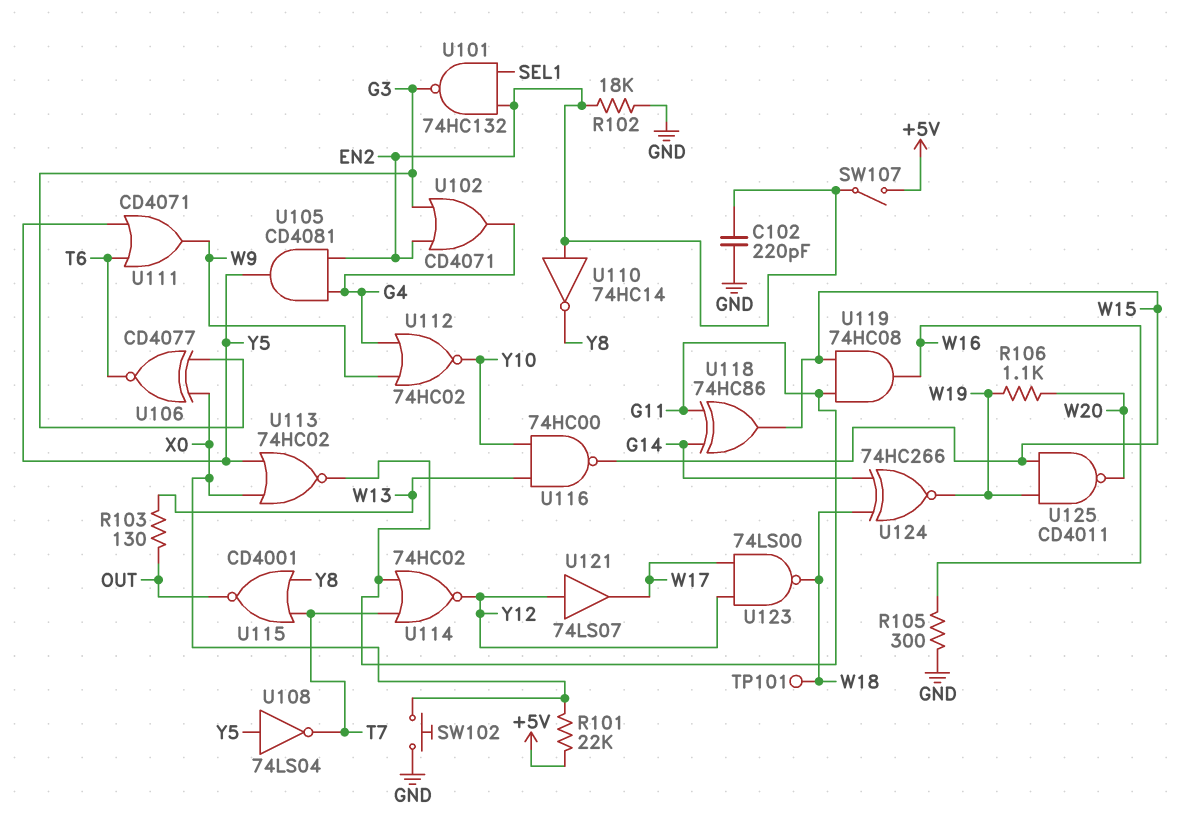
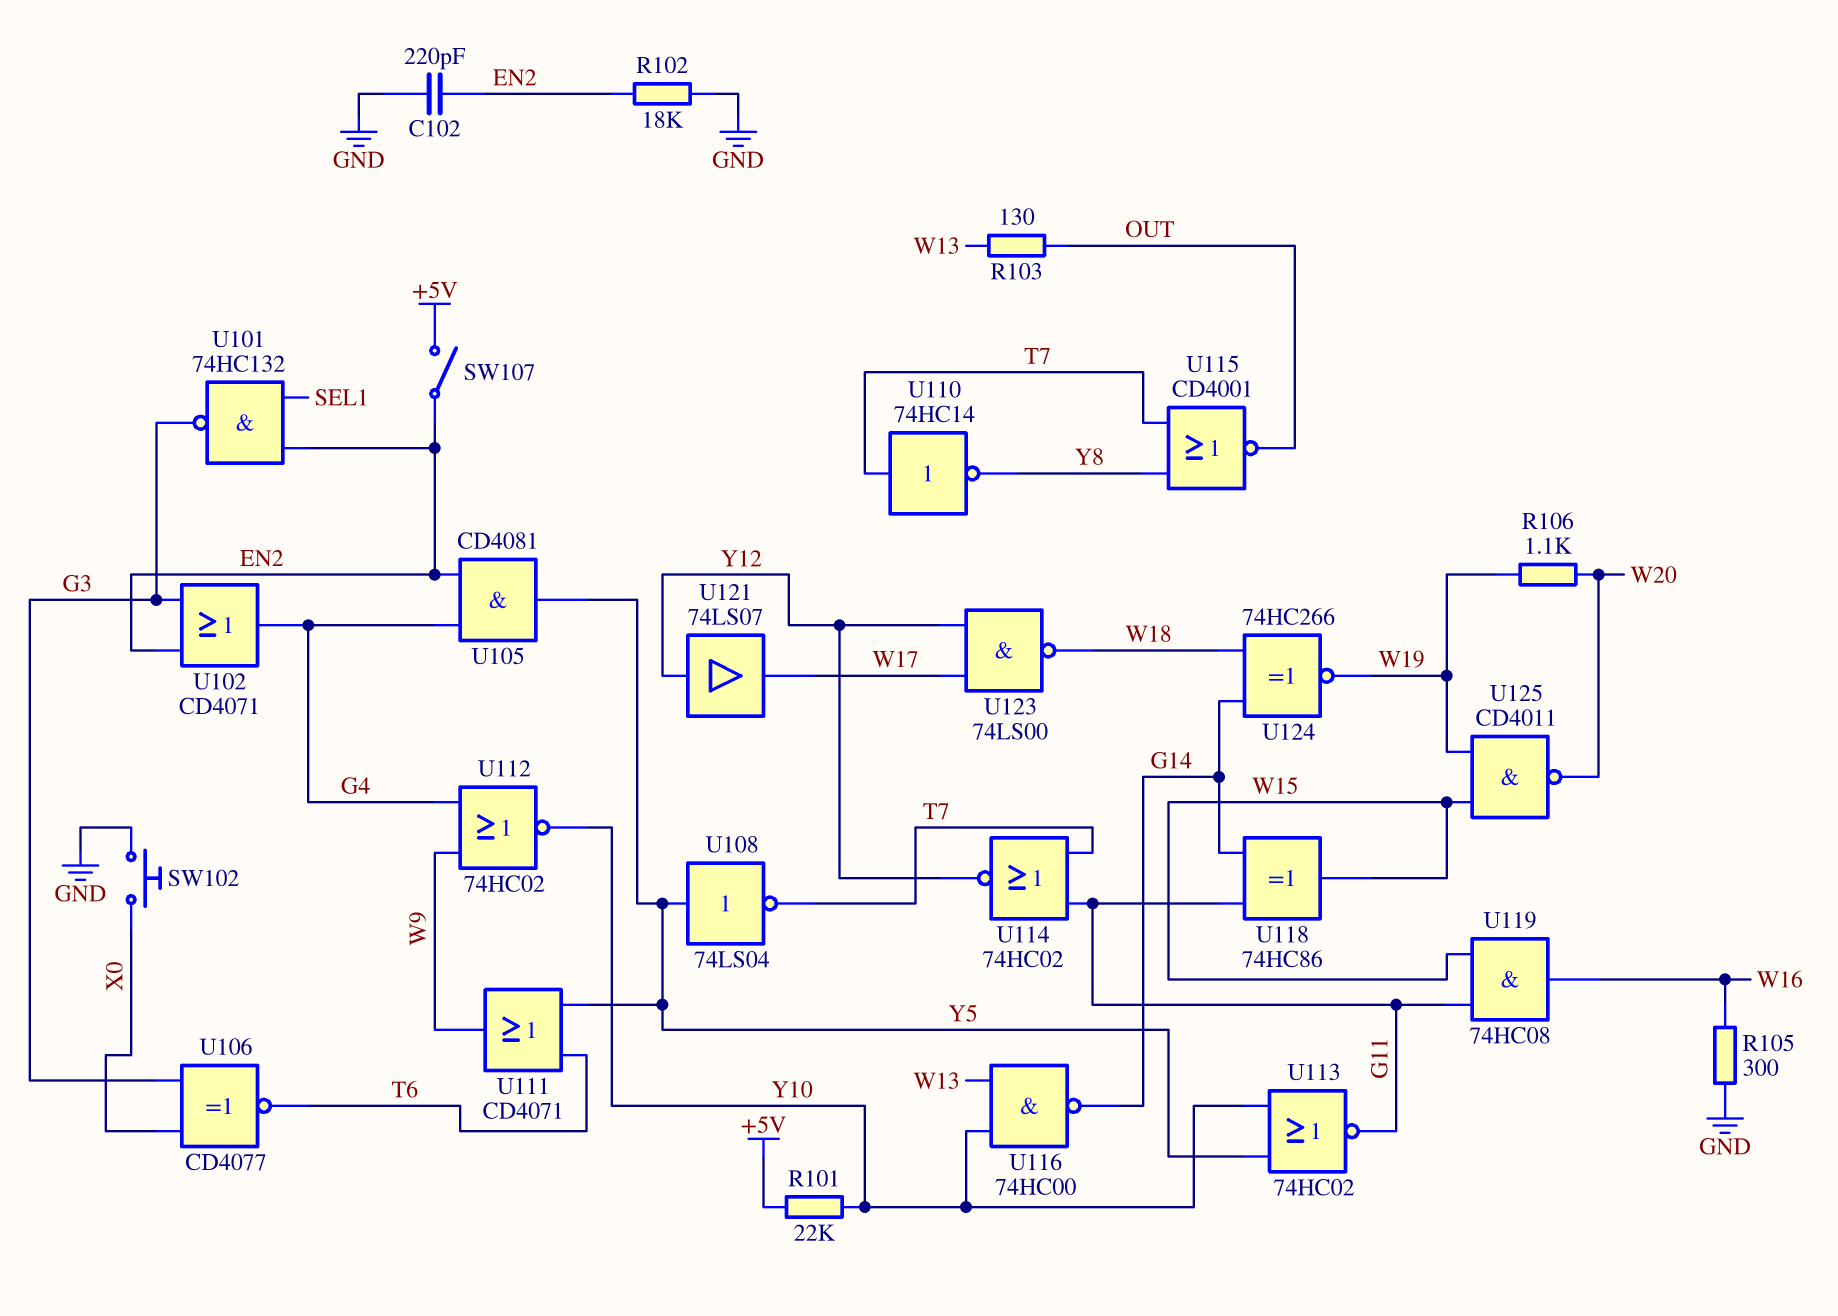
R101: 22k (+5V, X0) -> 22k (+5V, Y10)
TP101: test point (W18) -> none
U110: NOT 74HC14 (in EN2, out Y8) -> NOT 74HC14 (in T7, out Y8)
U113: NOR 74HC02 (in X0, in Y5, out G11) -> NOR 74HC02 (in Y5, in Y10, out G11)
U116: NAND 74HC00 (in W13, in Y10, out W15) -> NAND 74HC00 (in W13, in Y10, out G14)

